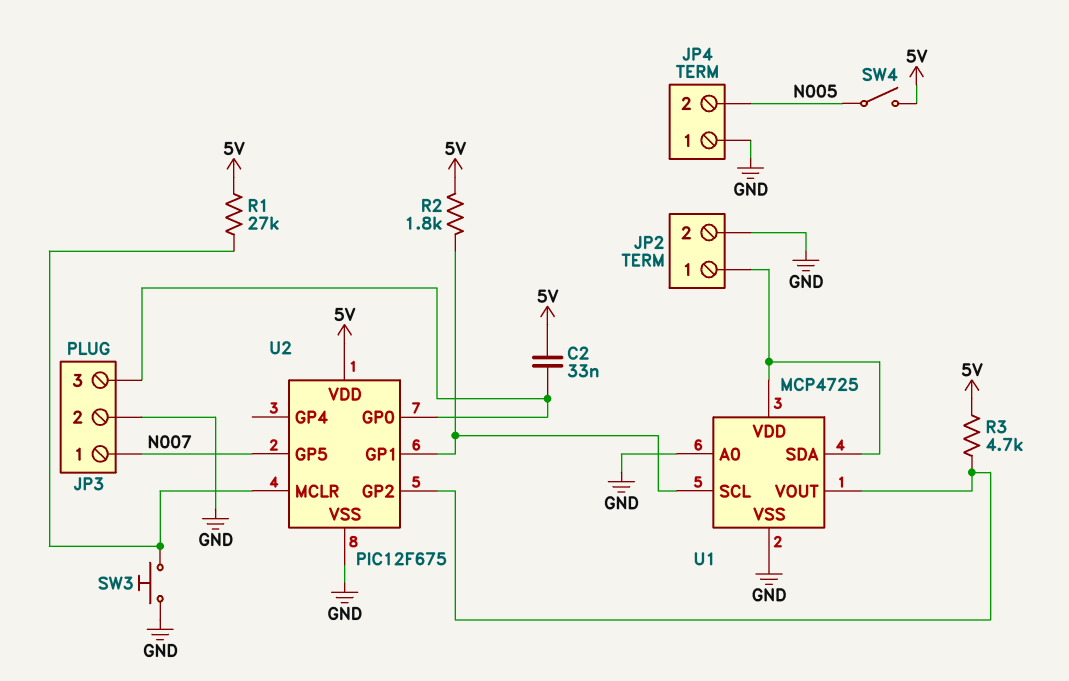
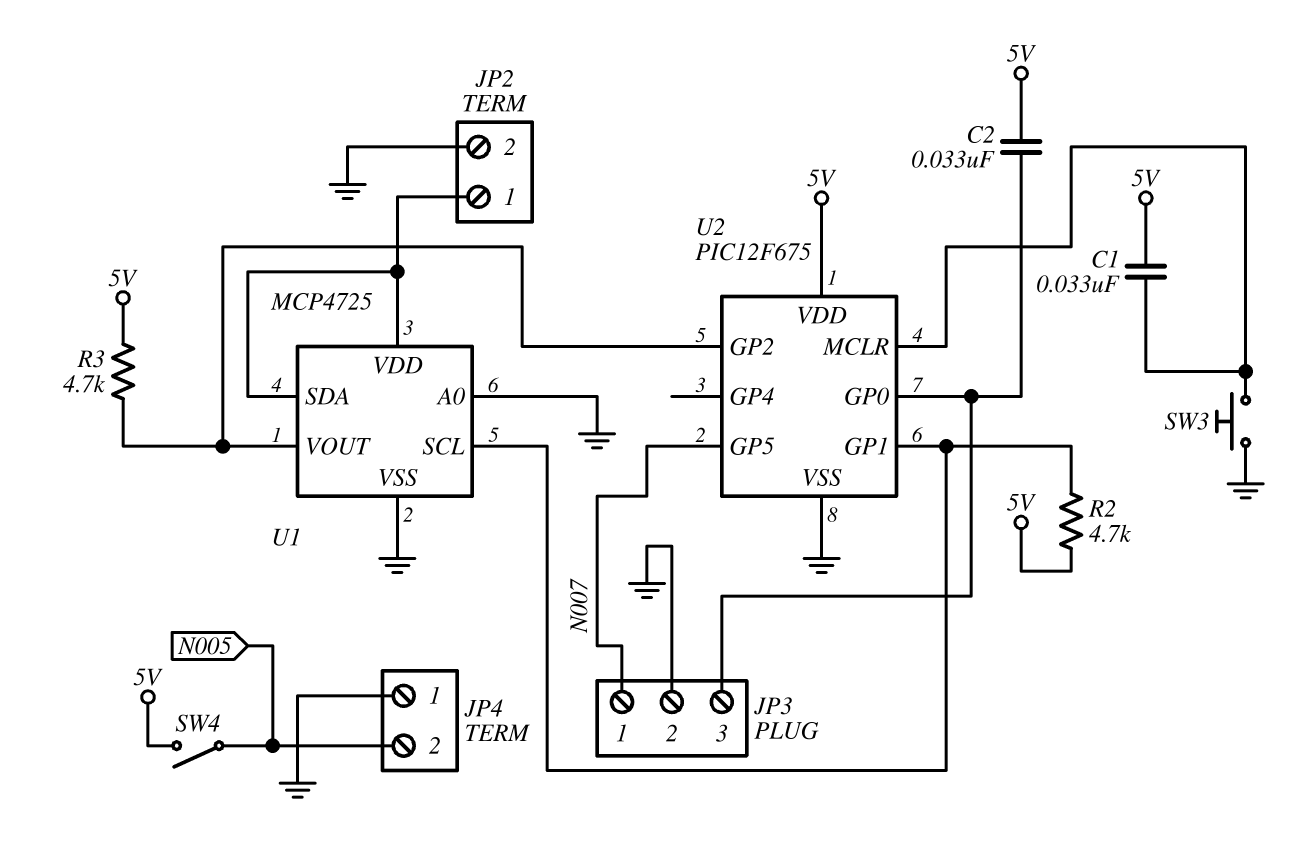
C1: none -> 33nF (5V, U2/MCLR)
R1: 27k (5V, U2/MCLR) -> none
R2: 1.8k (5V, U1/SCL) -> 4.7k (5V, U1/SCL)

